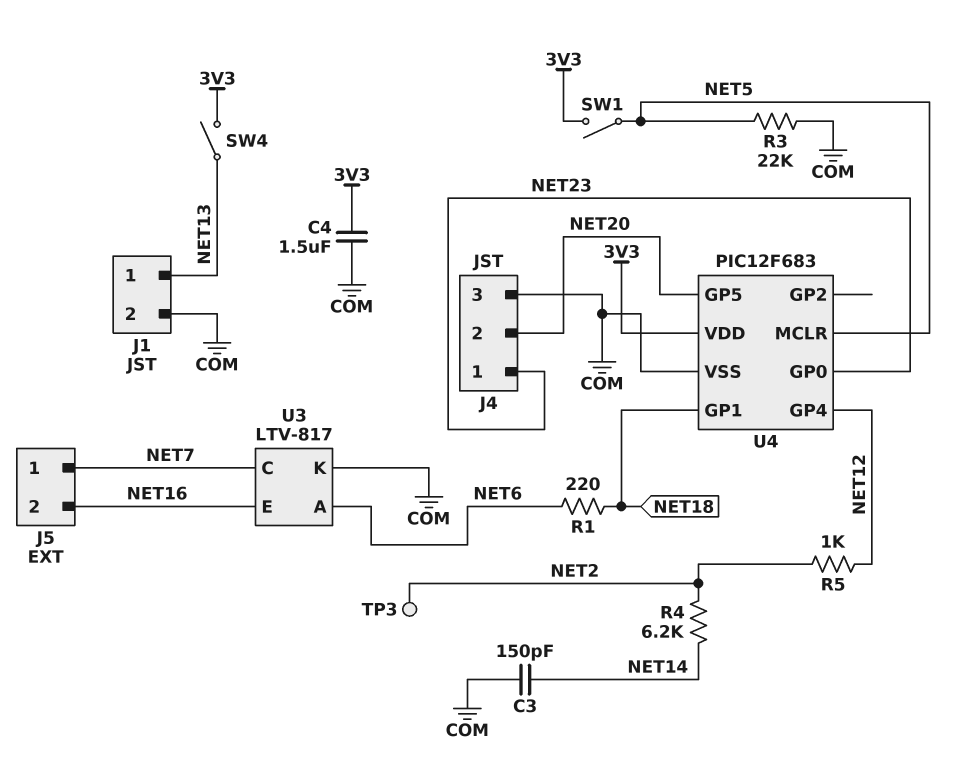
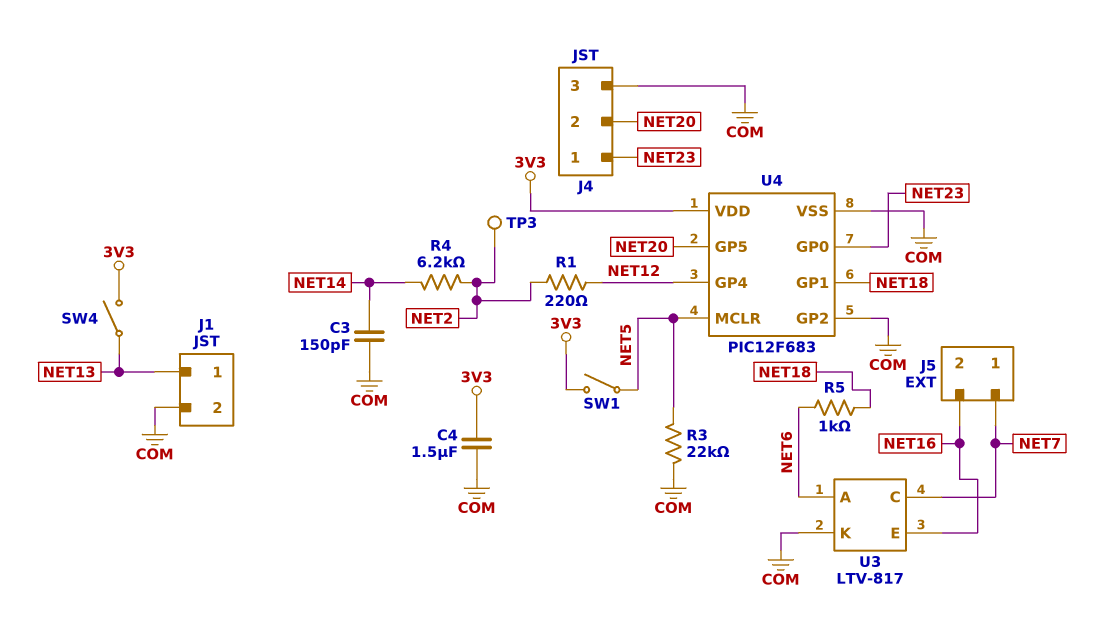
R1: 220 (NET6, NET18) -> 220 (NET2, NET12)
R5: 1k (NET2, NET12) -> 1k (NET6, NET18)
U4 pin GP2: none -> COM

